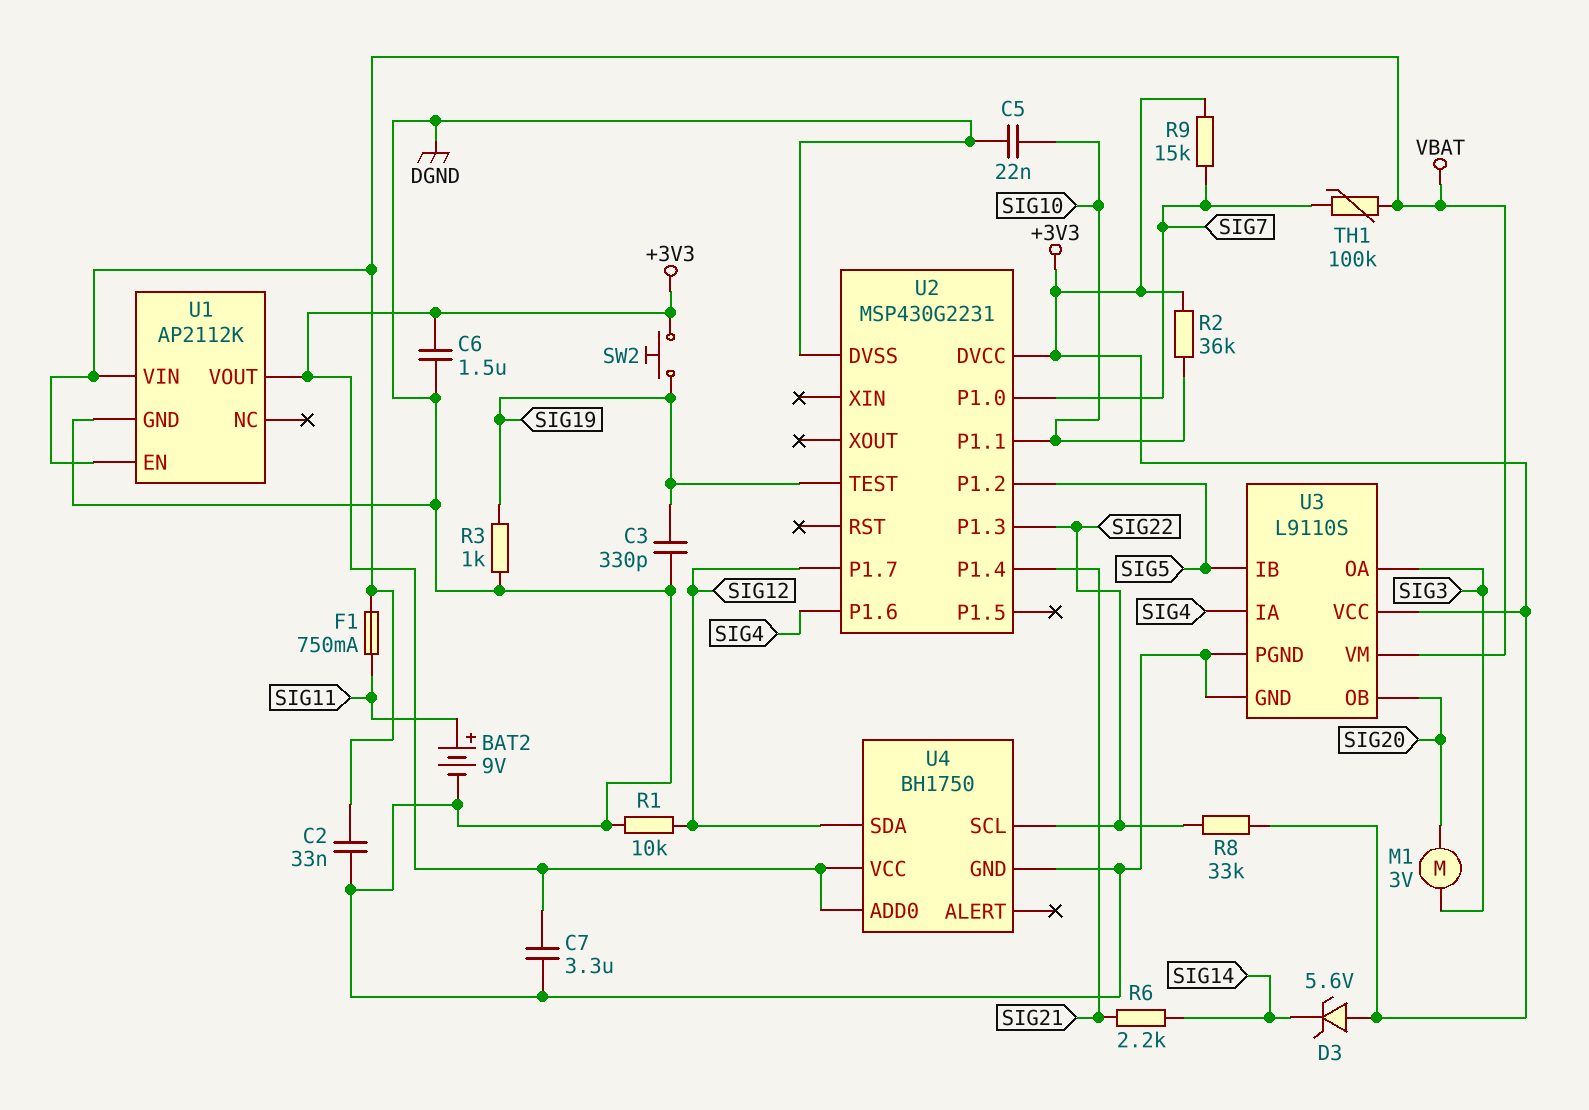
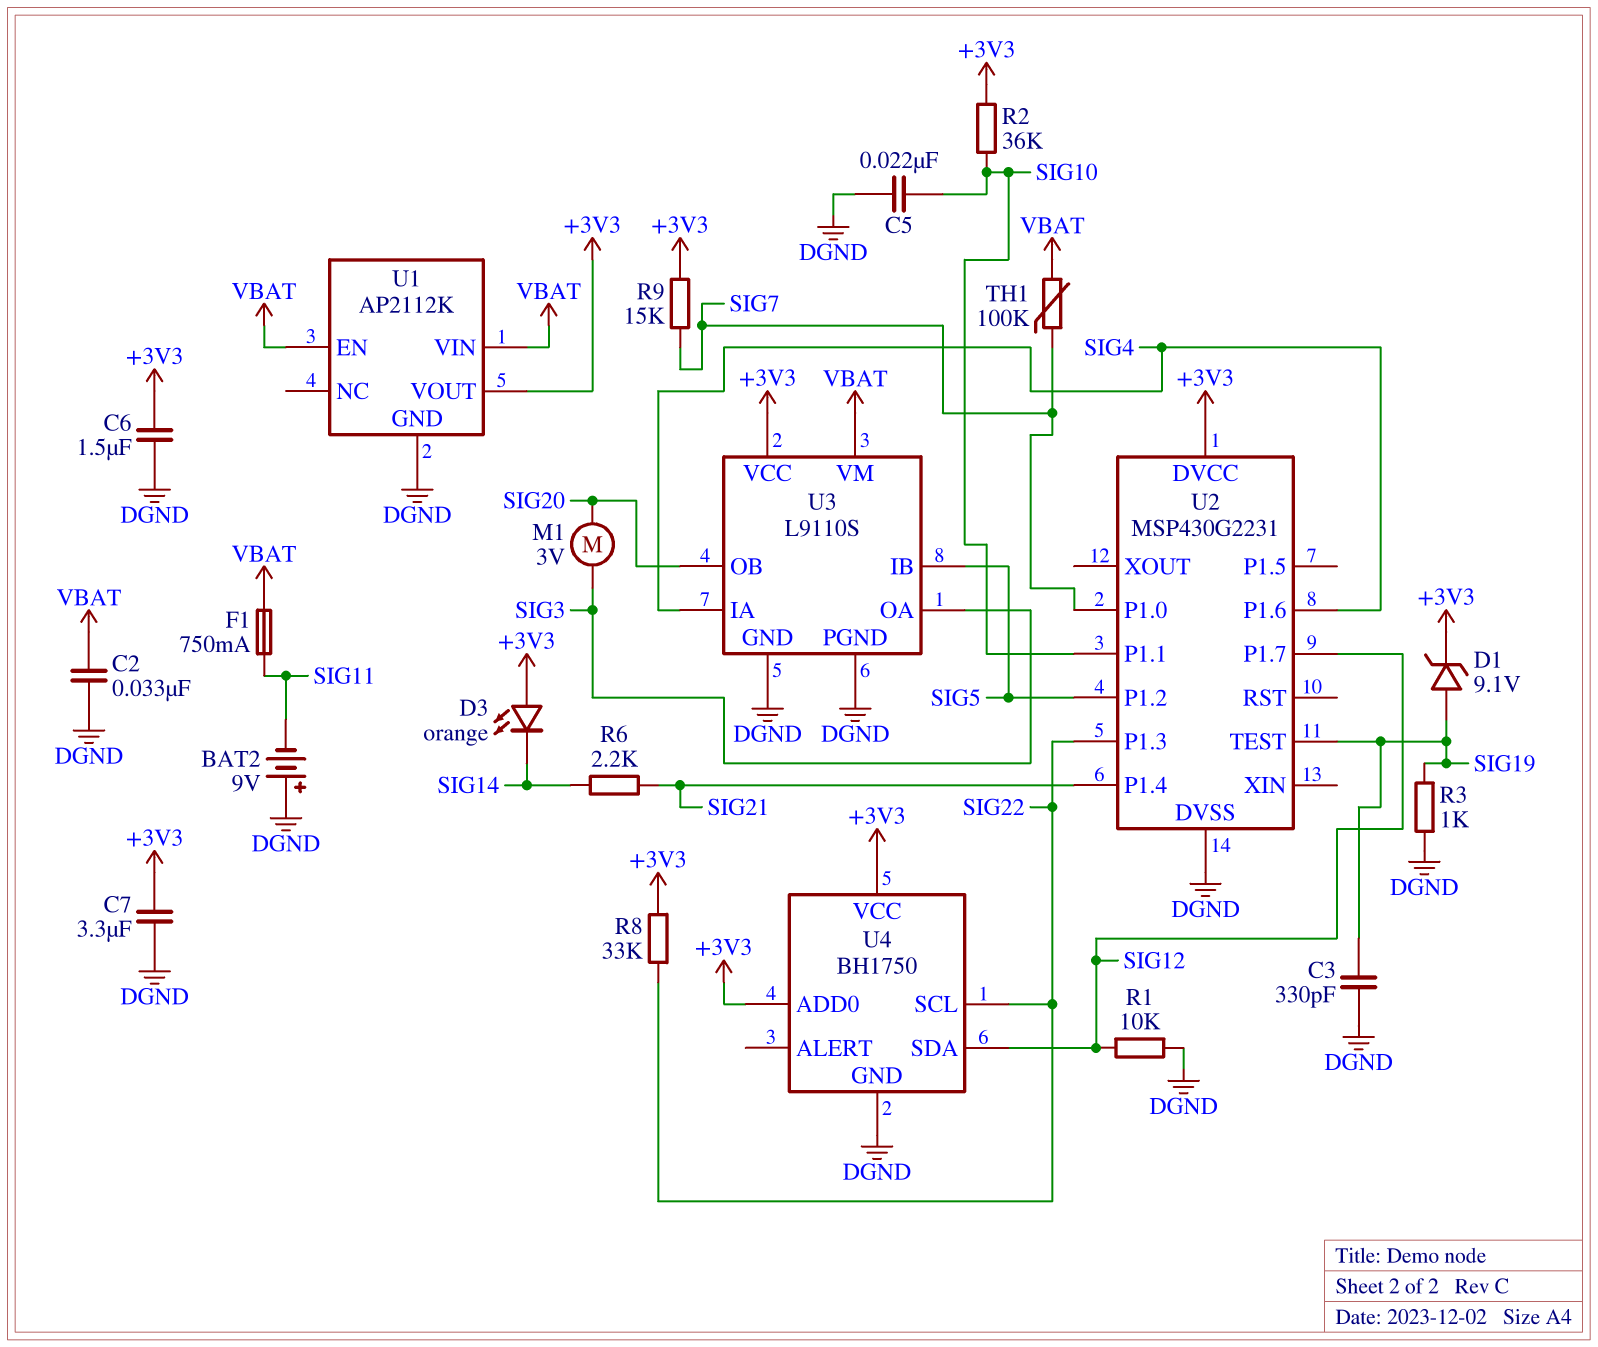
BAT2: 9V (plus SIG11, minus DGND) -> 9V (plus DGND, minus SIG11)
D1: none -> zener 9.1V (A SIG19, K +3V3)
D3: zener 5.6V (A +3V3, K SIG14) -> LED orange (A +3V3, K SIG14)
SW2: button (+3V3, SIG19) -> none

